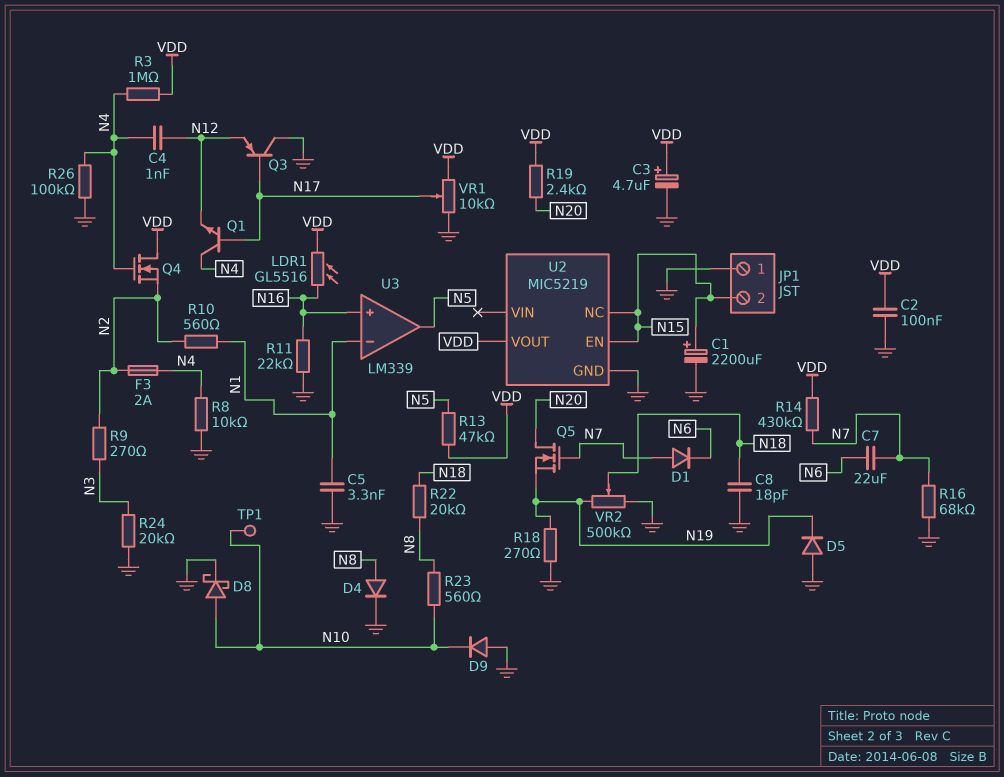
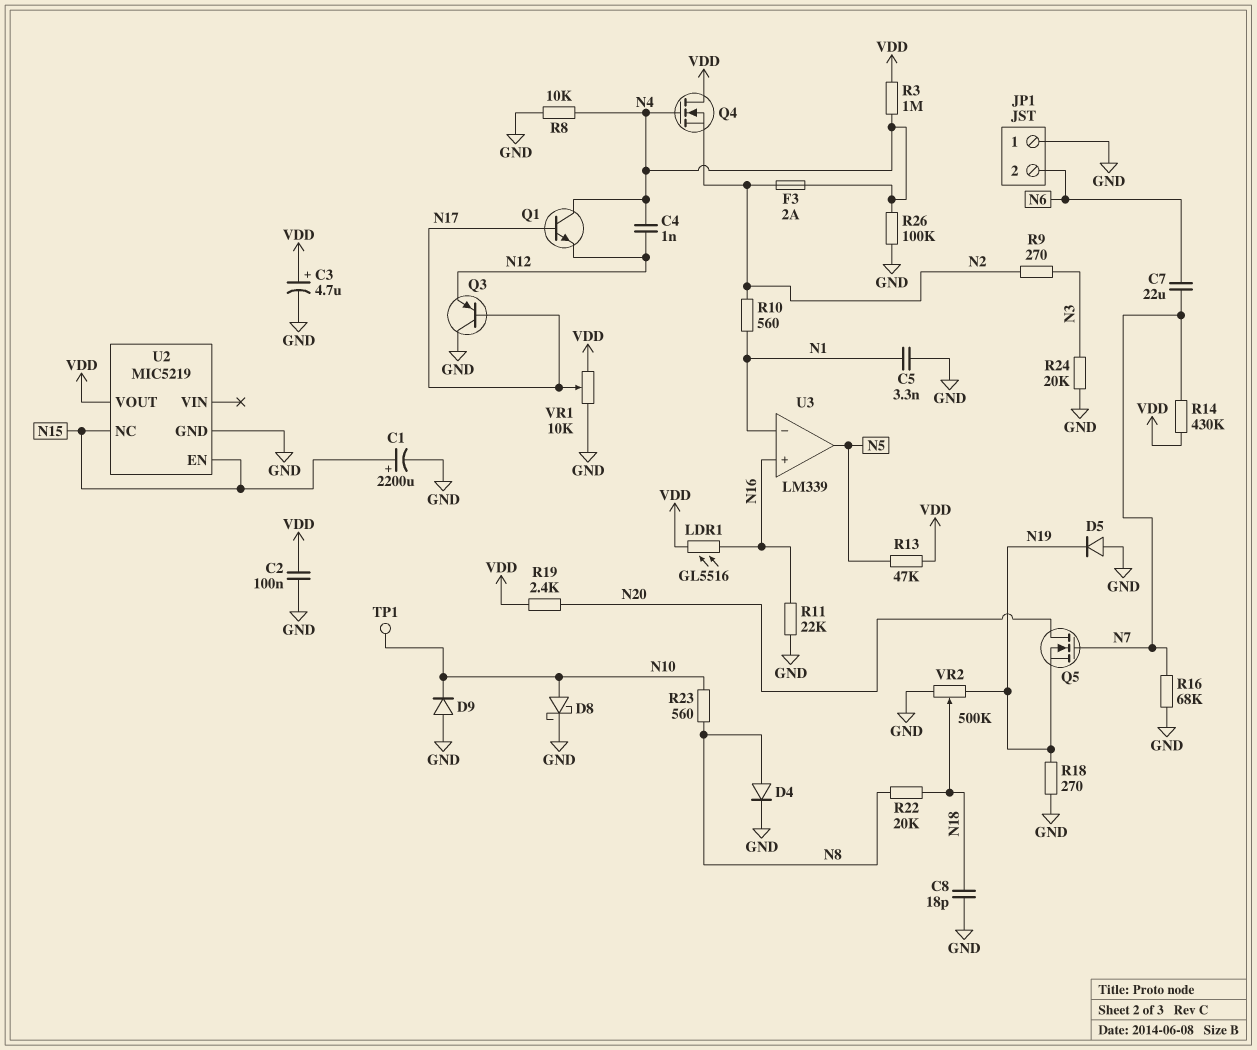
D1: diode (A N7, K N6) -> none
JP1 pin 2: N15 -> N6

